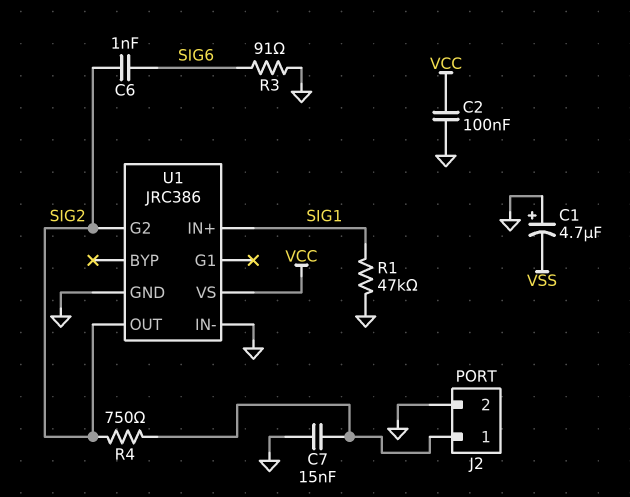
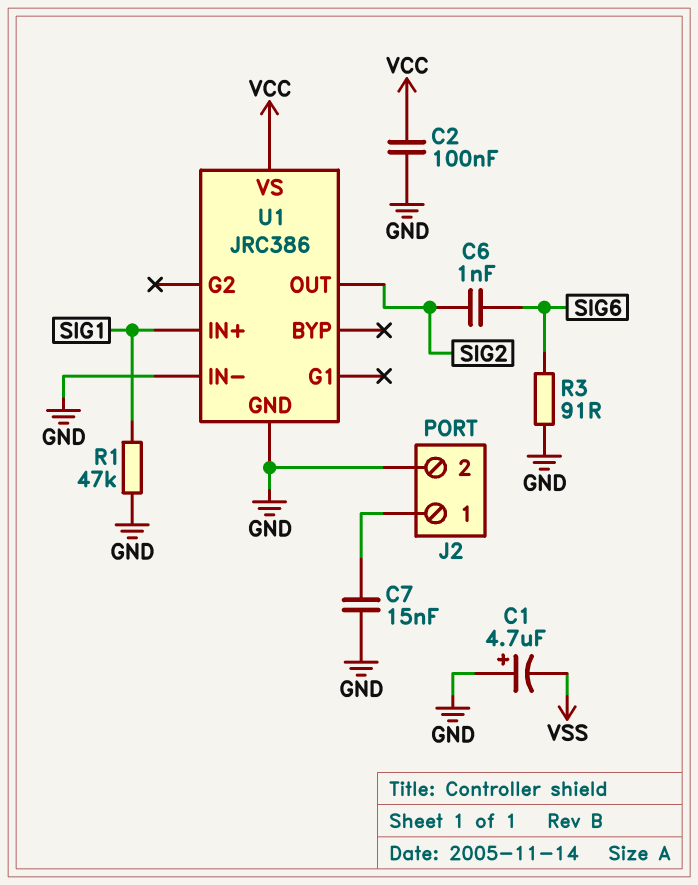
R4: 750 (J2/1, SIG2) -> none
U1 pin G2: SIG2 -> none

